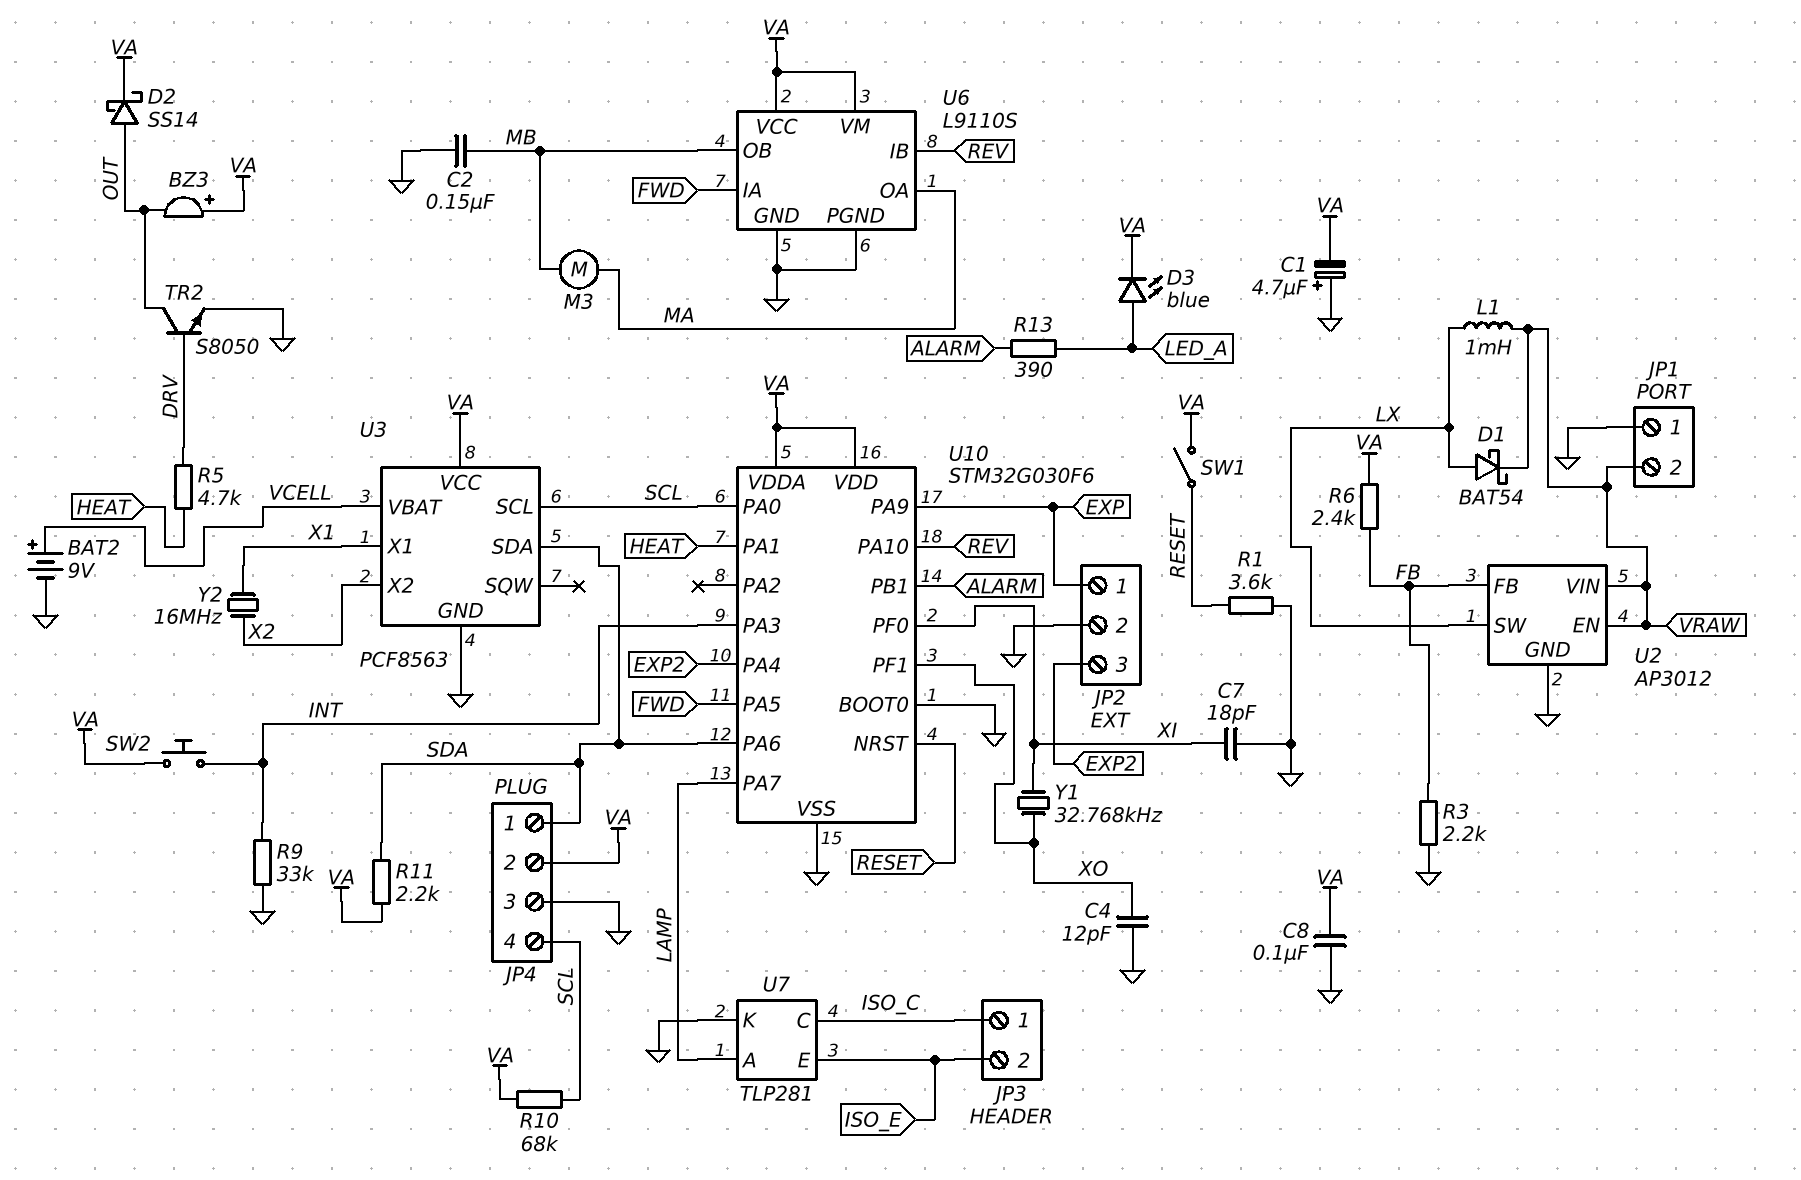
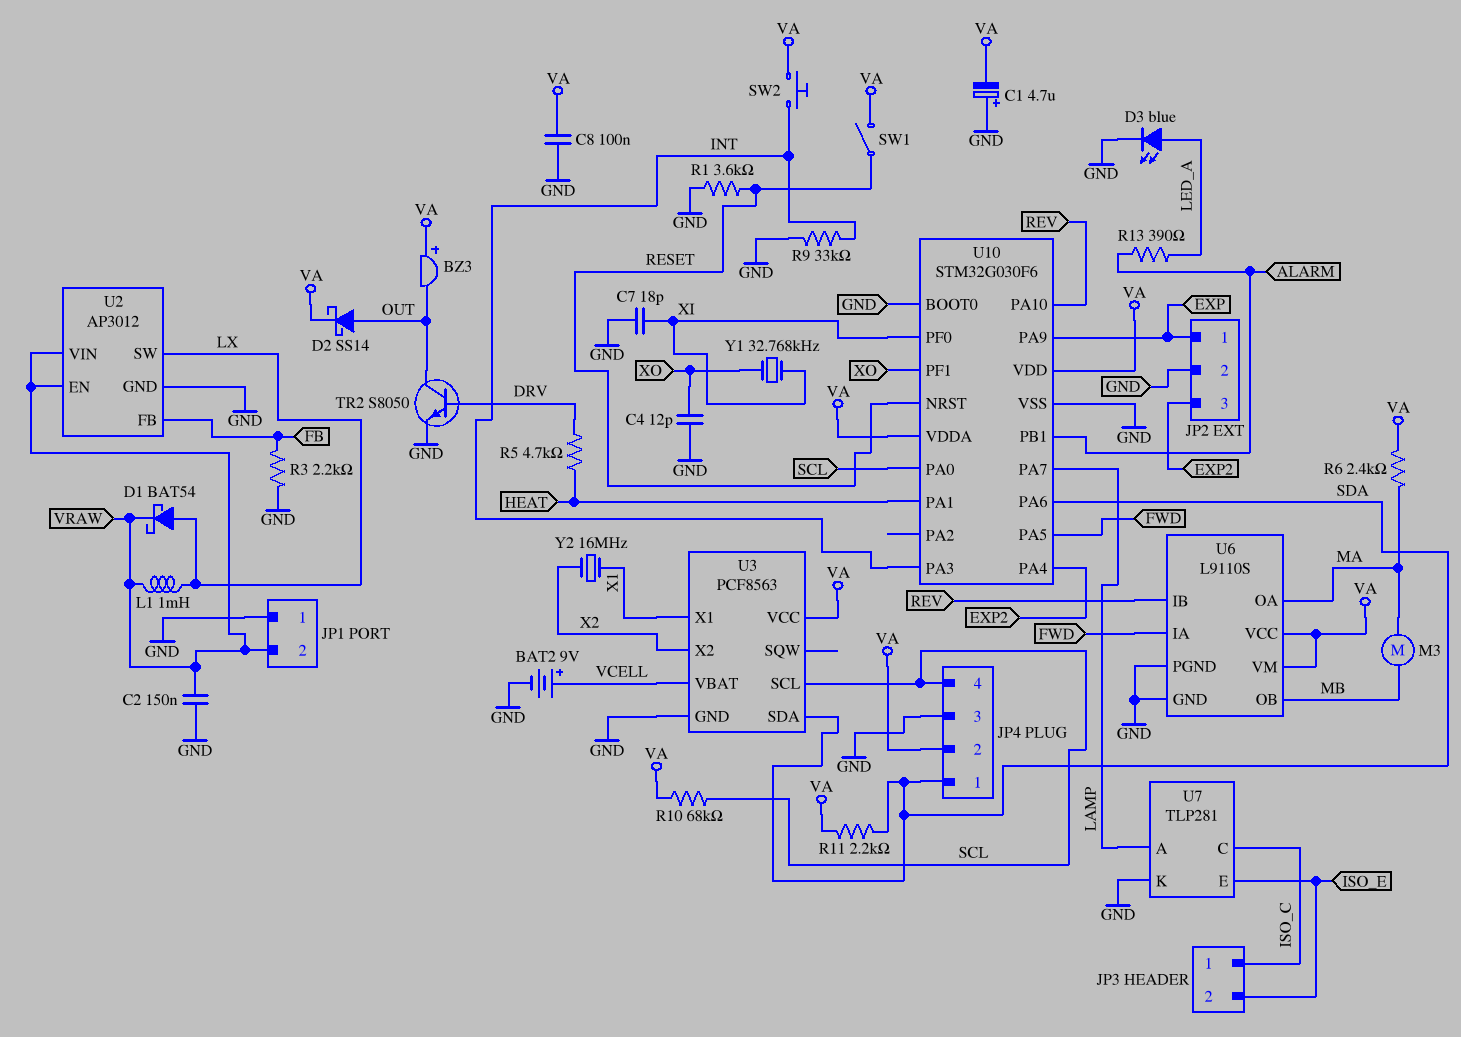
C2: 150nF (GND, MB) -> 150nF (GND, VRAW)
D3: LED blue (A LED_A, K VA) -> LED blue (A LED_A, K GND)
R6: 2.4k (FB, VA) -> 2.4k (MA, VA)

